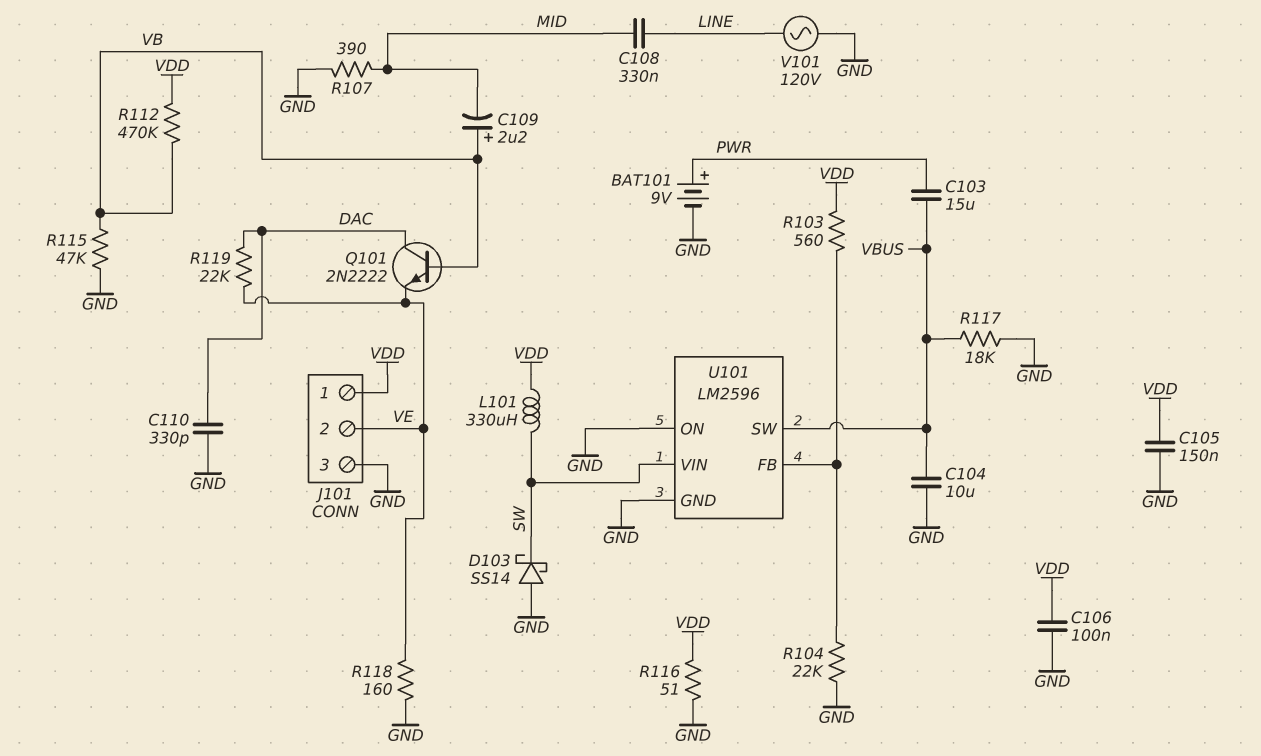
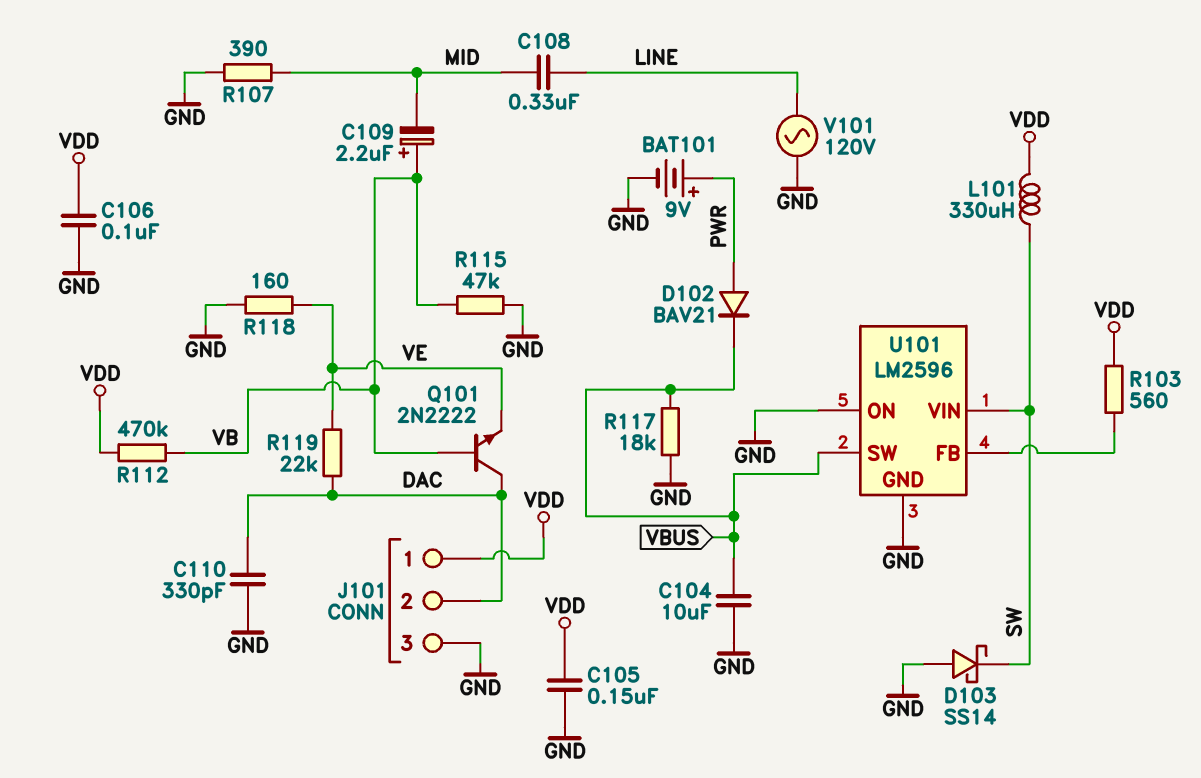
C103: 15uF (PWR, VBUS) -> none
D102: none -> diode BAV21 (A PWR, K VBUS)
J101 pin 2: VE -> DAC
R104: 22k (GND, U101/FB) -> none
R116: 51 (GND, VDD) -> none

